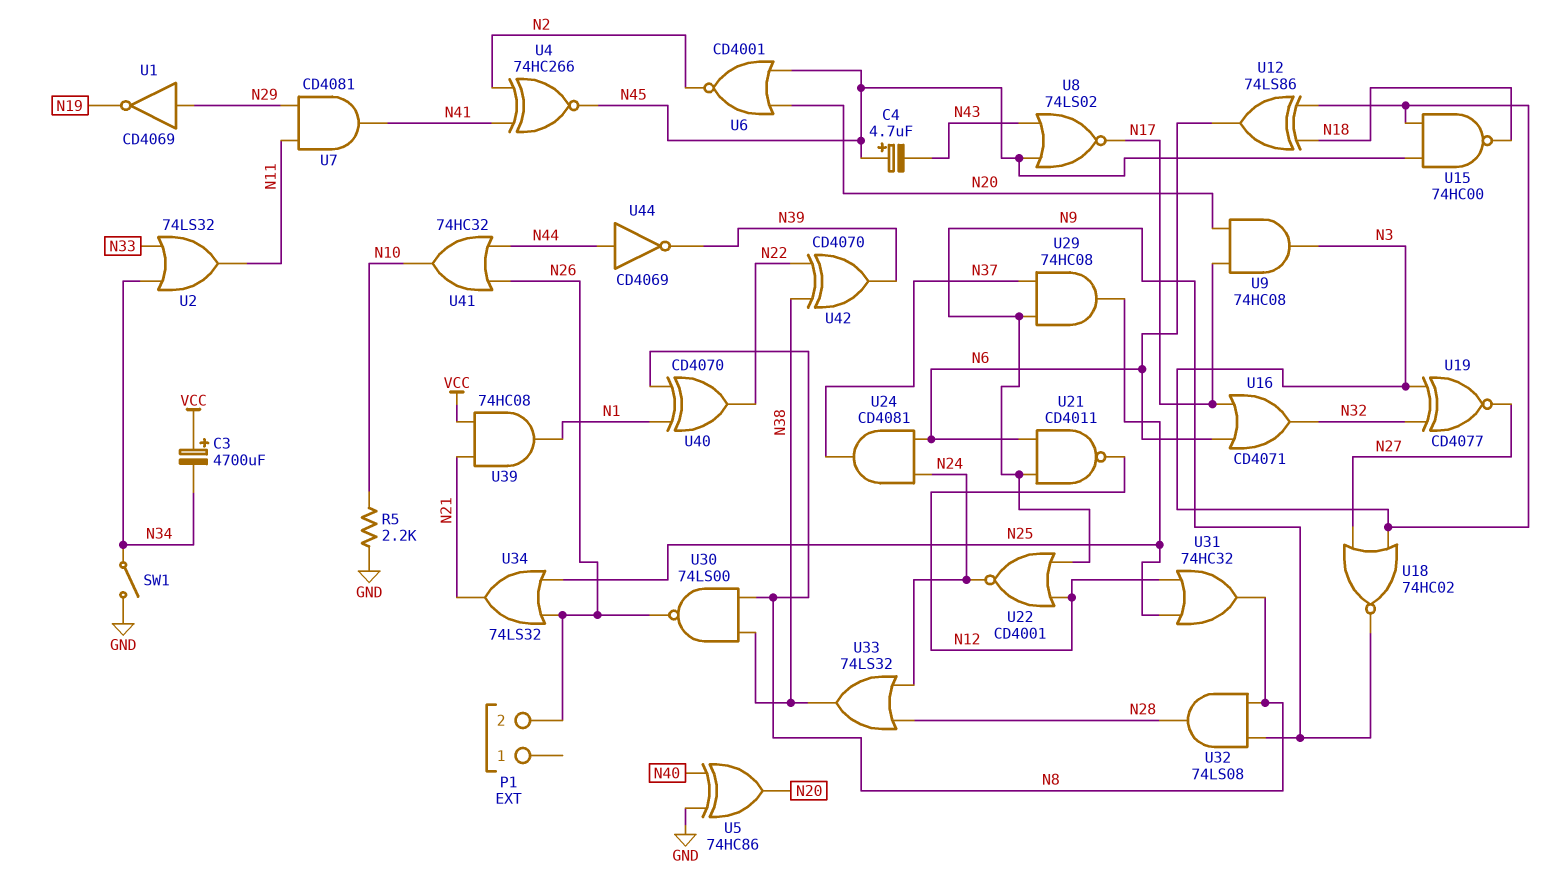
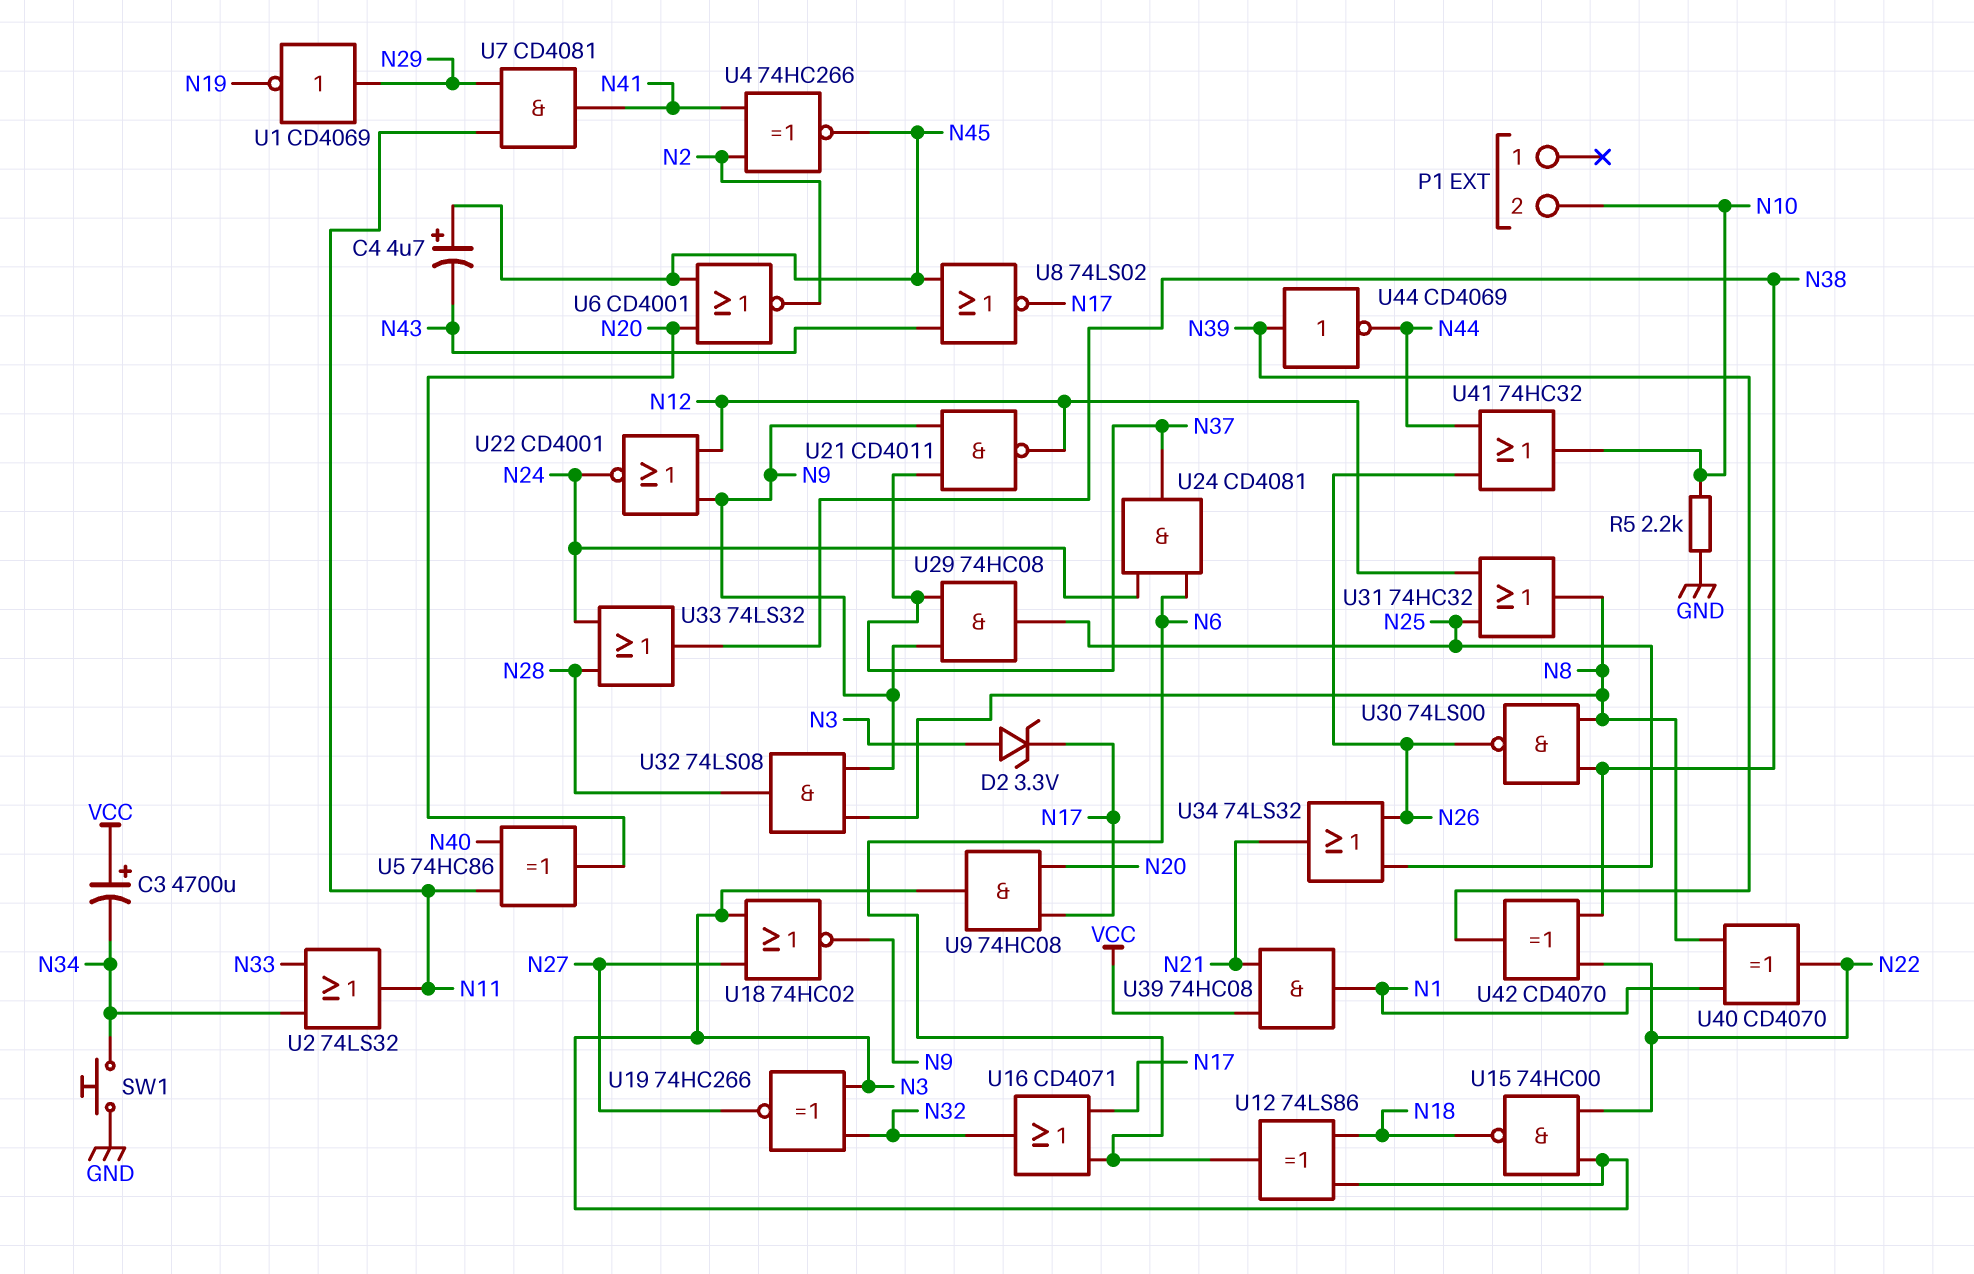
D2: none -> zener 3.3V (A N3, K N17)
P1 pin 2: N26 -> N10
SW1: switch (GND, N34) -> button (GND, N34)
U5: XOR 74HC86 (in GND, in N40, out N20) -> XOR 74HC86 (in N11, in N40, out N20)
U15: NAND 74HC00 (in N3, in N45, out N18) -> NAND 74HC00 (in N3, in N22, out N18)
U19: XNOR CD4077 (in N3, in N32, out N27) -> XNOR 74HC266 (in N3, in N32, out N27)
U21: NAND CD4011 (in N6, in N9, out N12) -> NAND CD4011 (in N9, in N37, out N12)
U44: NOT CD4069 (in N44, out N39) -> NOT CD4069 (in N39, out N44)

